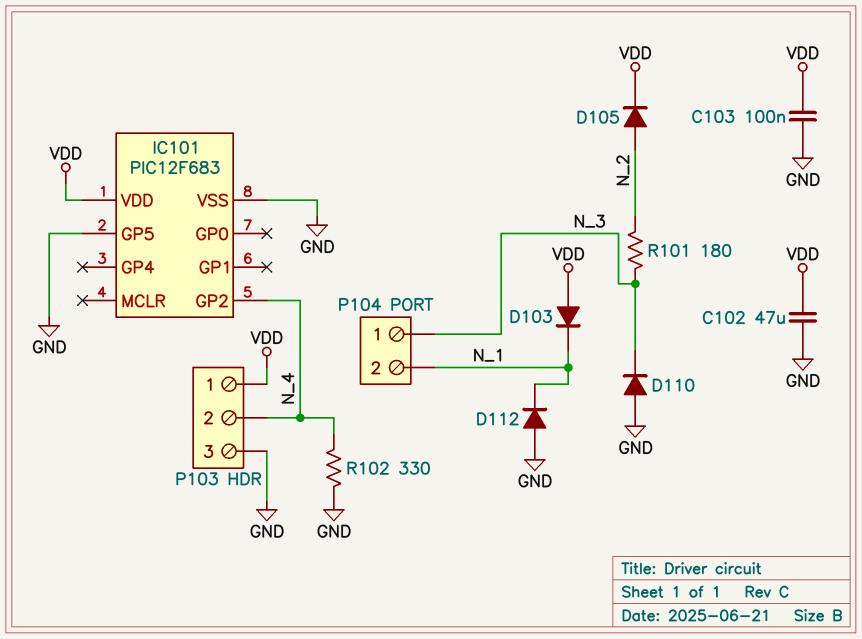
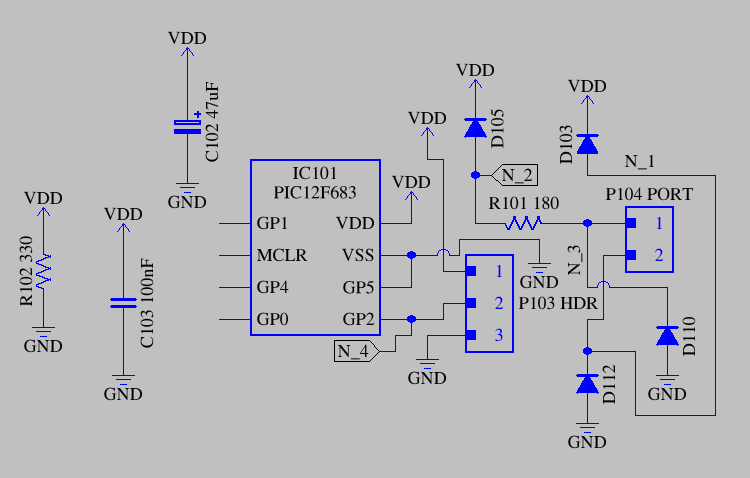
C102: 47uF (GND, VDD) -> 47uF (plus VDD, minus GND)
D103: diode (A VDD, K N_1) -> diode (A N_1, K VDD)
R102: 330 (GND, N_4) -> 330 (GND, VDD)

